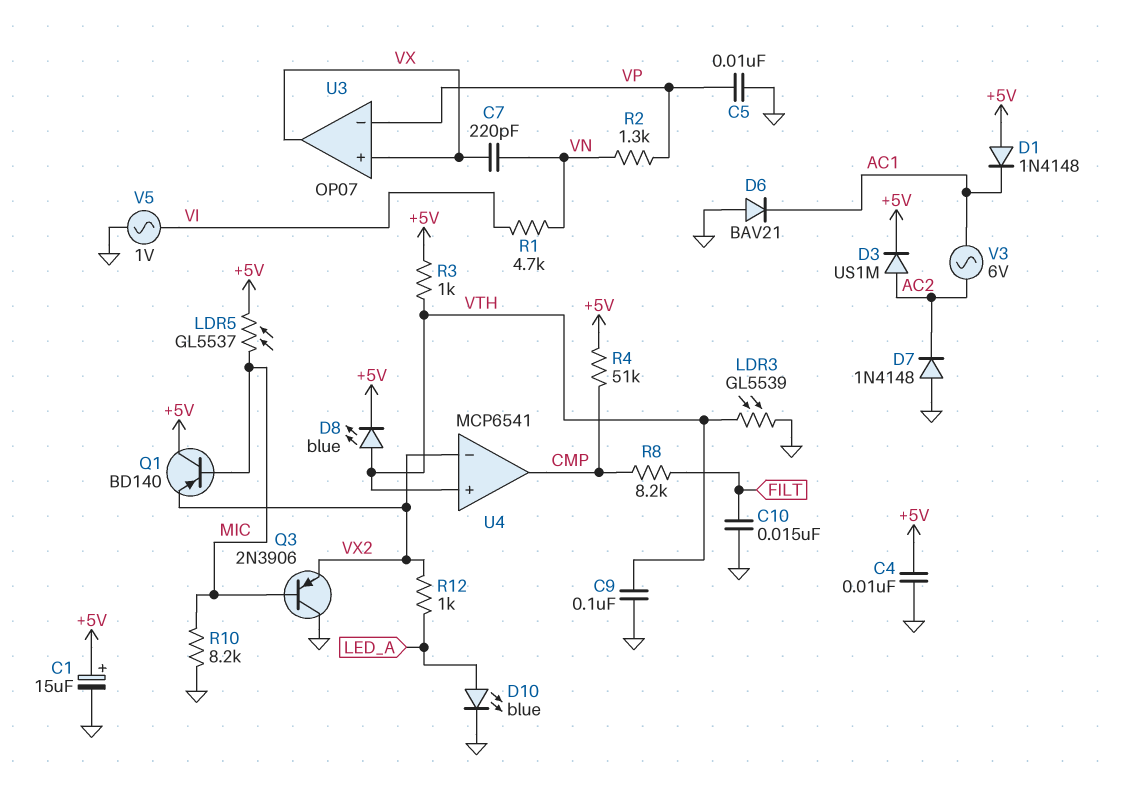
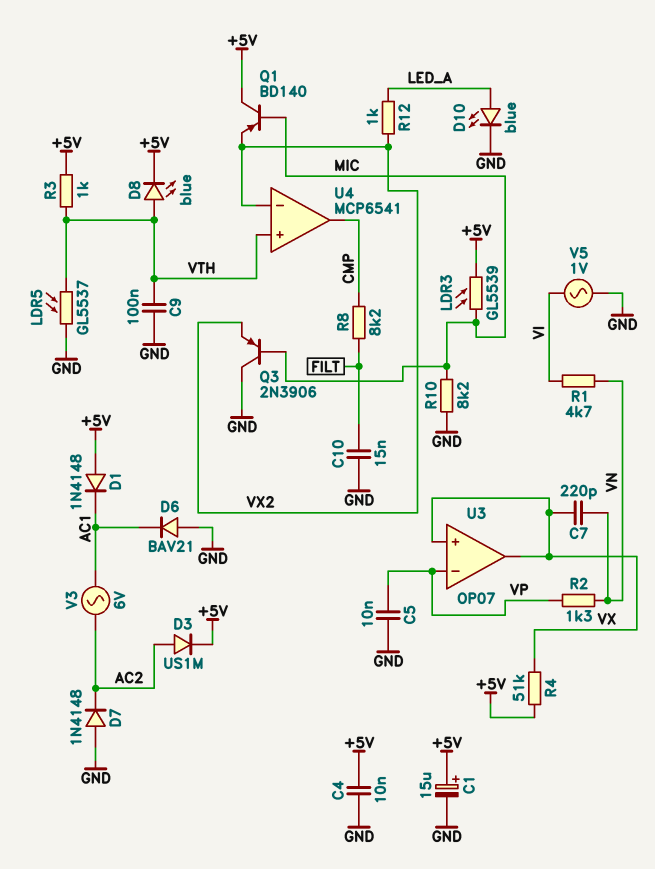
LDR3: GL5539 (GND, VTH) -> GL5539 (+5V, MIC)
LDR5: GL5537 (+5V, MIC) -> GL5537 (GND, VTH)
R4: 51k (+5V, CMP) -> 51k (+5V, VX)

